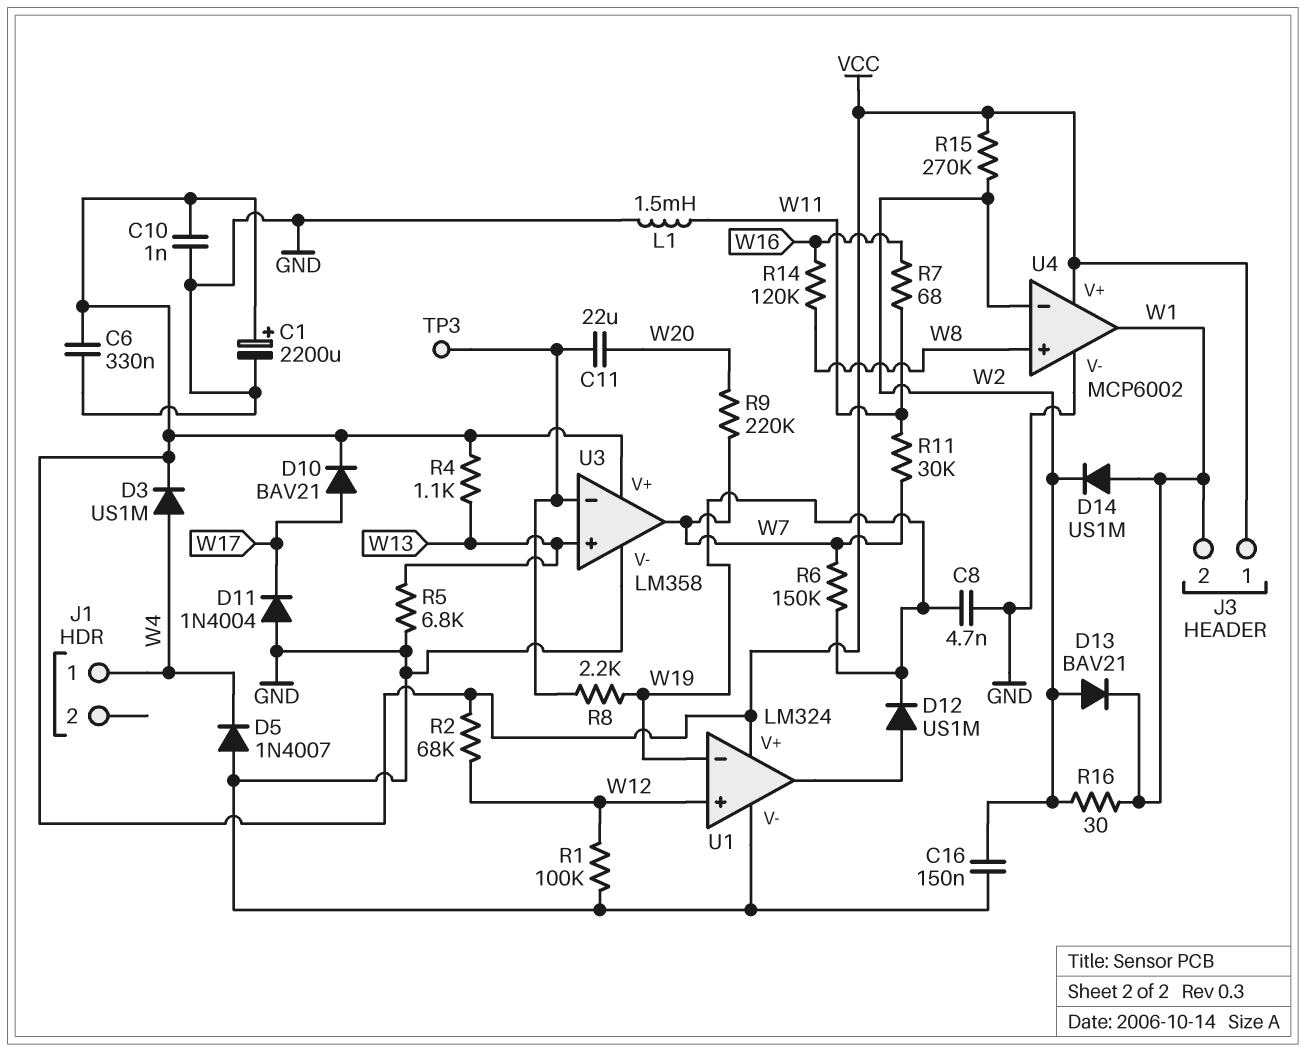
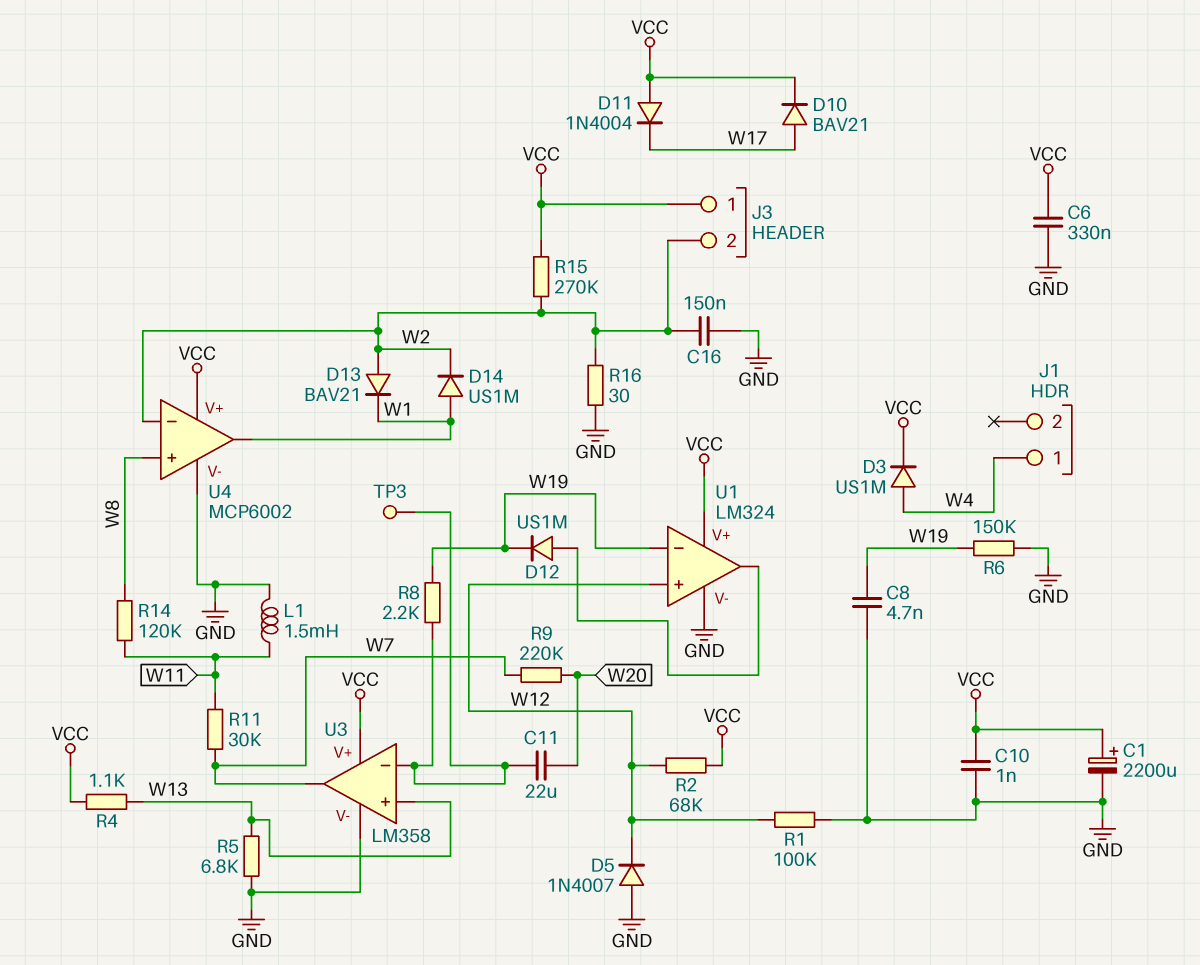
D5: diode 1N4007 (A GND, K W4) -> diode 1N4007 (A GND, K W12)
D11: diode 1N4004 (A GND, K W17) -> diode 1N4004 (A VCC, K W17)
J3 pin 2: W1 -> W2
R6: 150k (W7, W19) -> 150k (GND, W19)
R7: 68 (W11, W16) -> none
R14: 120k (W8, W16) -> 120k (W8, W11)
R16: 30 (W1, W2) -> 30 (GND, W2)

